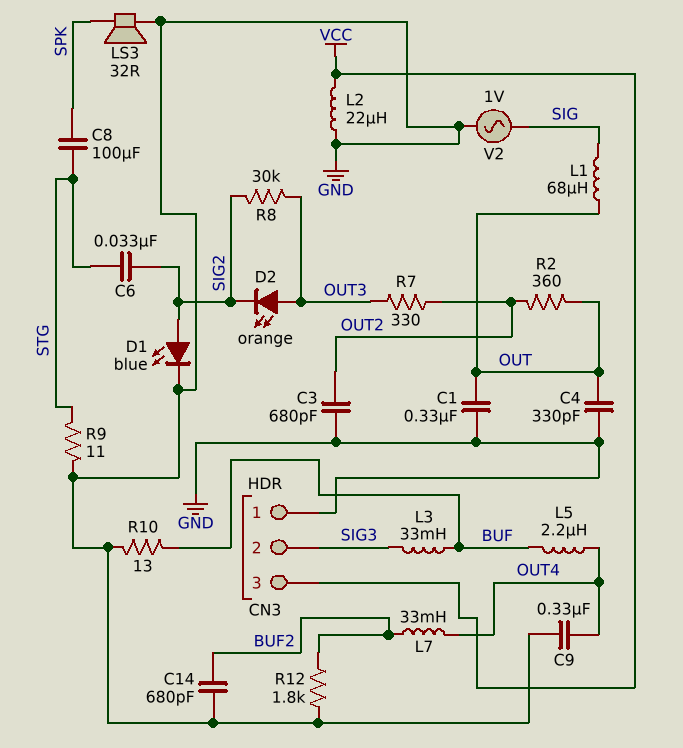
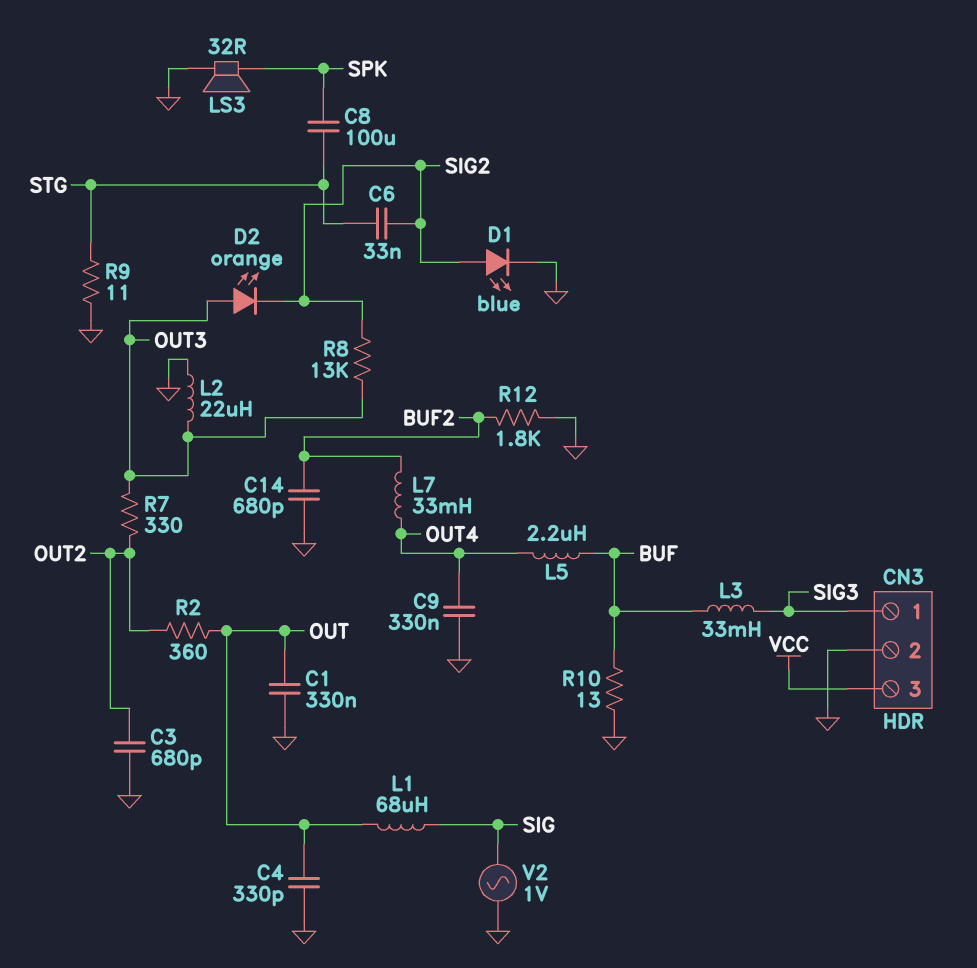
CN3 pin 1: GND -> SIG3
CN3 pin 2: SIG3 -> GND
L2: 22uH (GND, VCC) -> 22uH (GND, OUT3)
R8: 30k (OUT3, SIG2) -> 13k (OUT3, SIG2)

